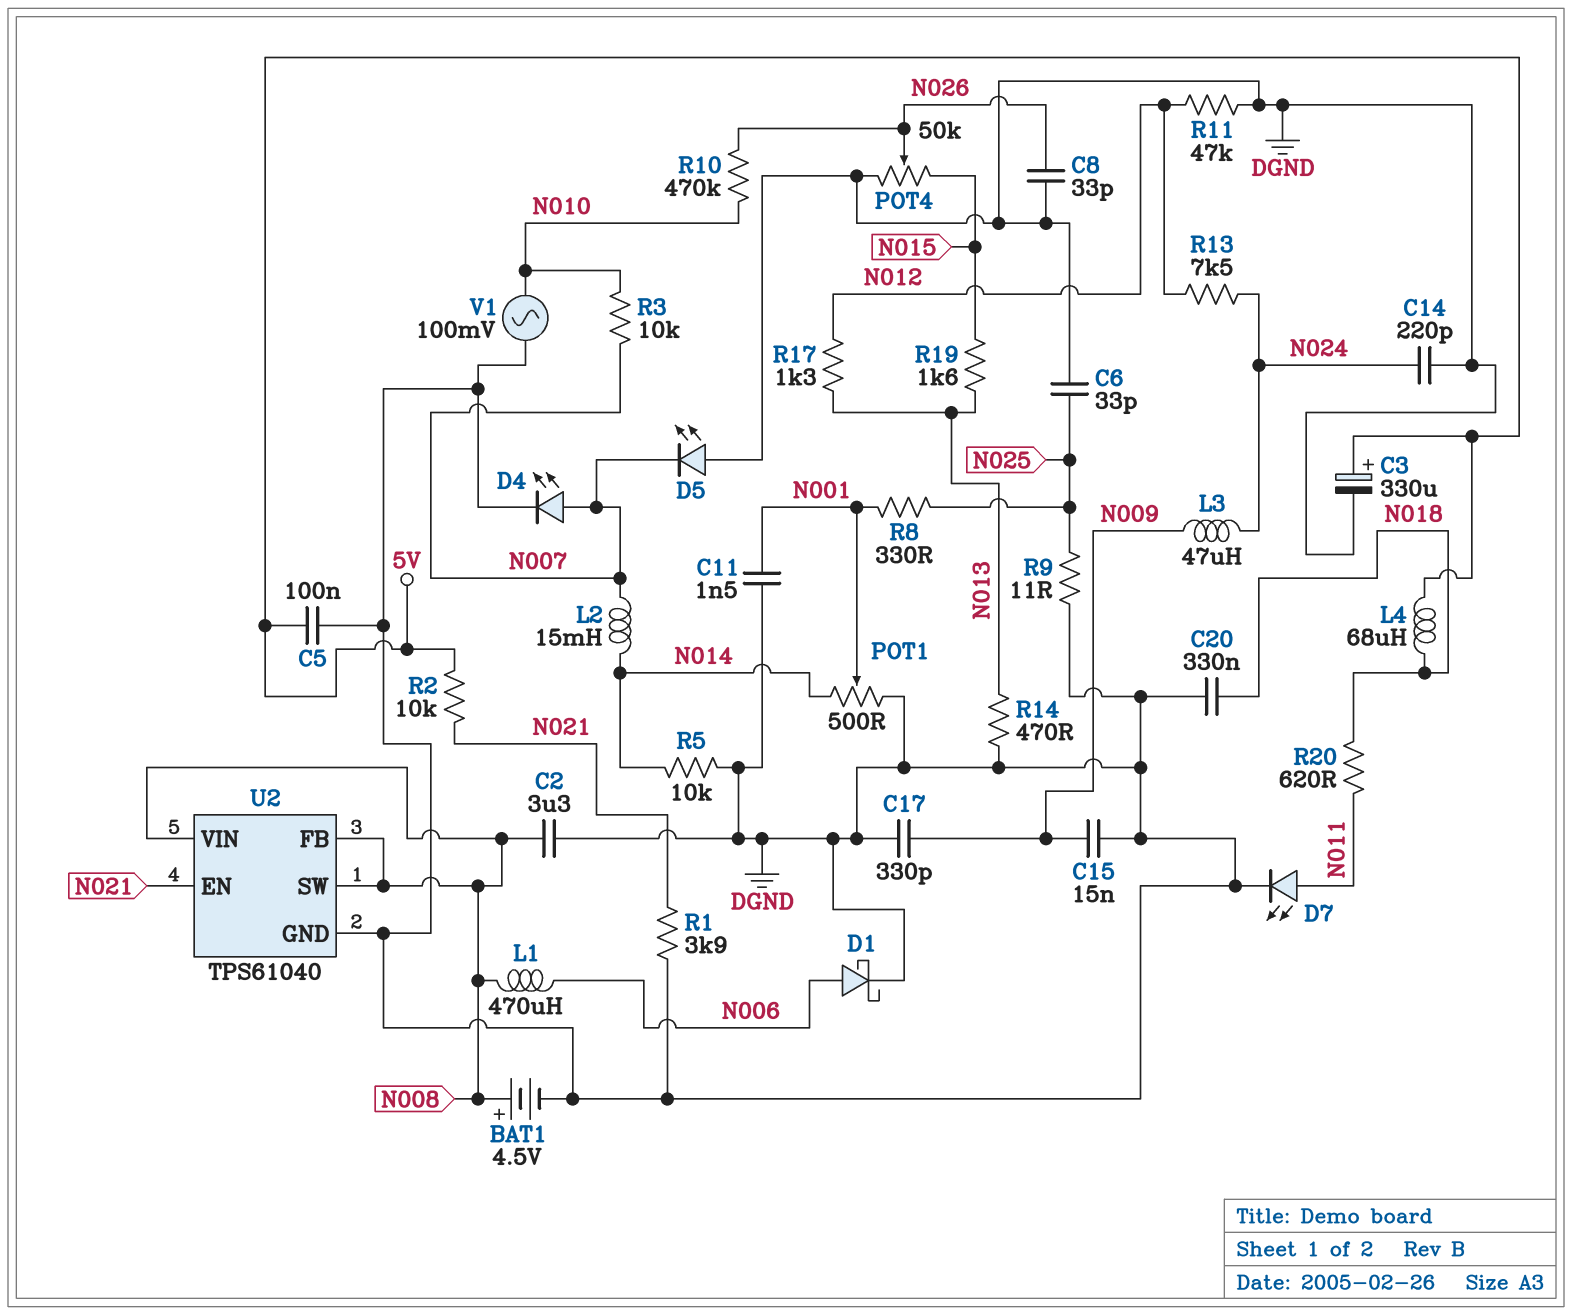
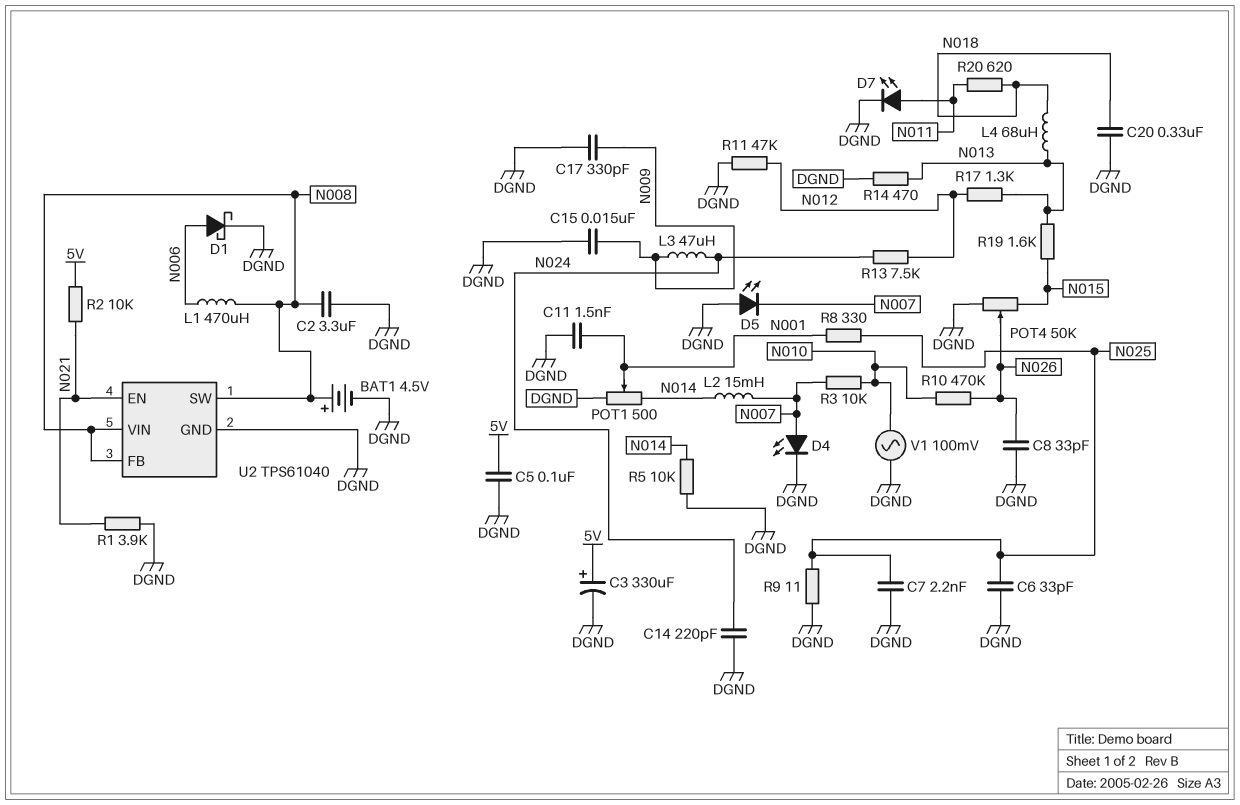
C7: none -> 2.2nF (DGND, N025)
L4: 68uH (5V, N018) -> 68uH (N013, N018)

